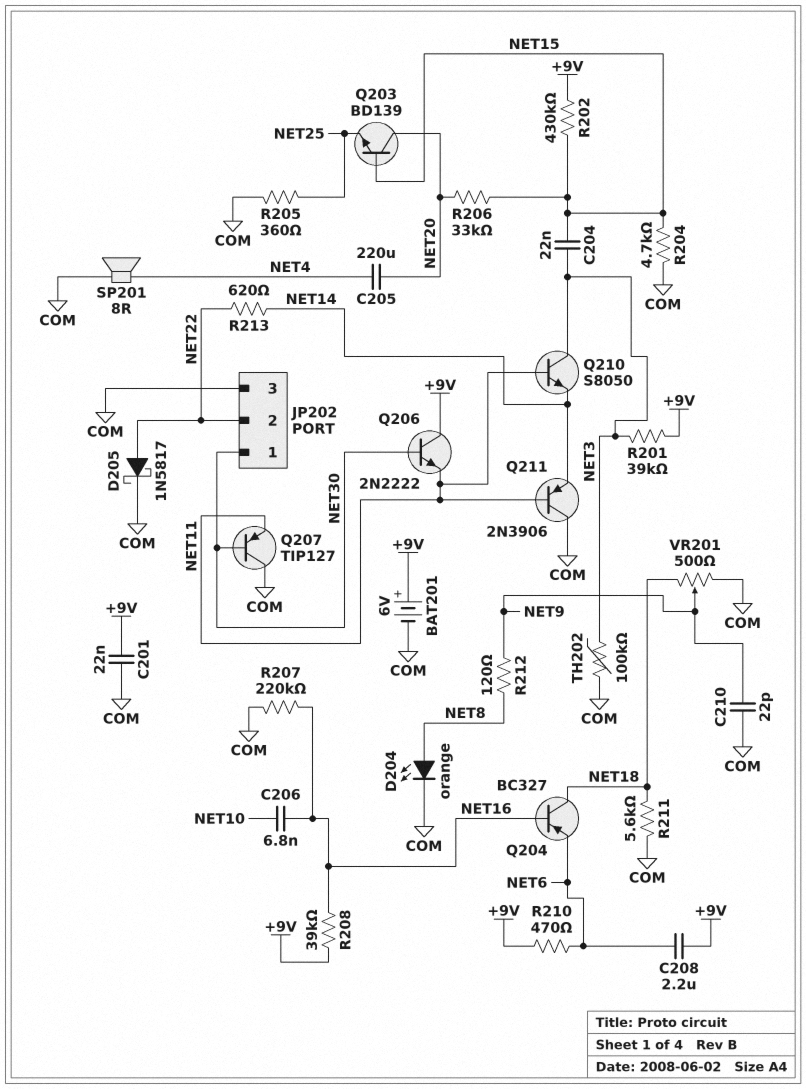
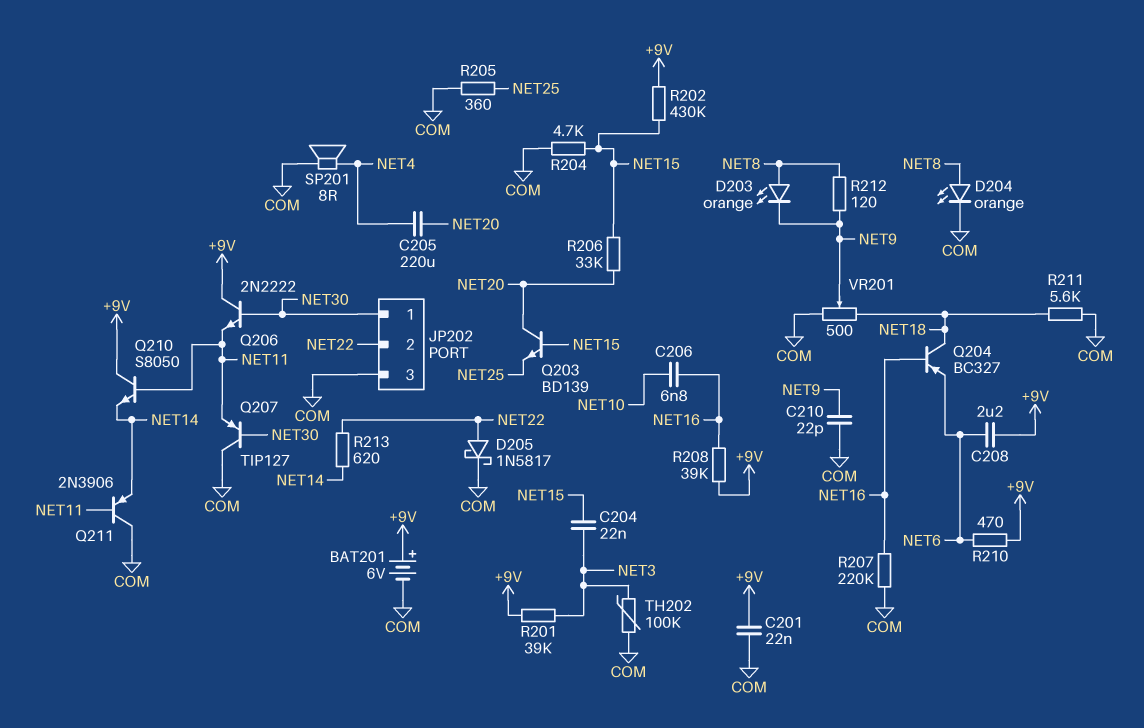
D203: none -> LED orange (A NET8, K NET9)
Q210: NPN S8050 (B NET11, C NET3, E NET14) -> NPN S8050 (B NET11, C +9V, E NET14)

